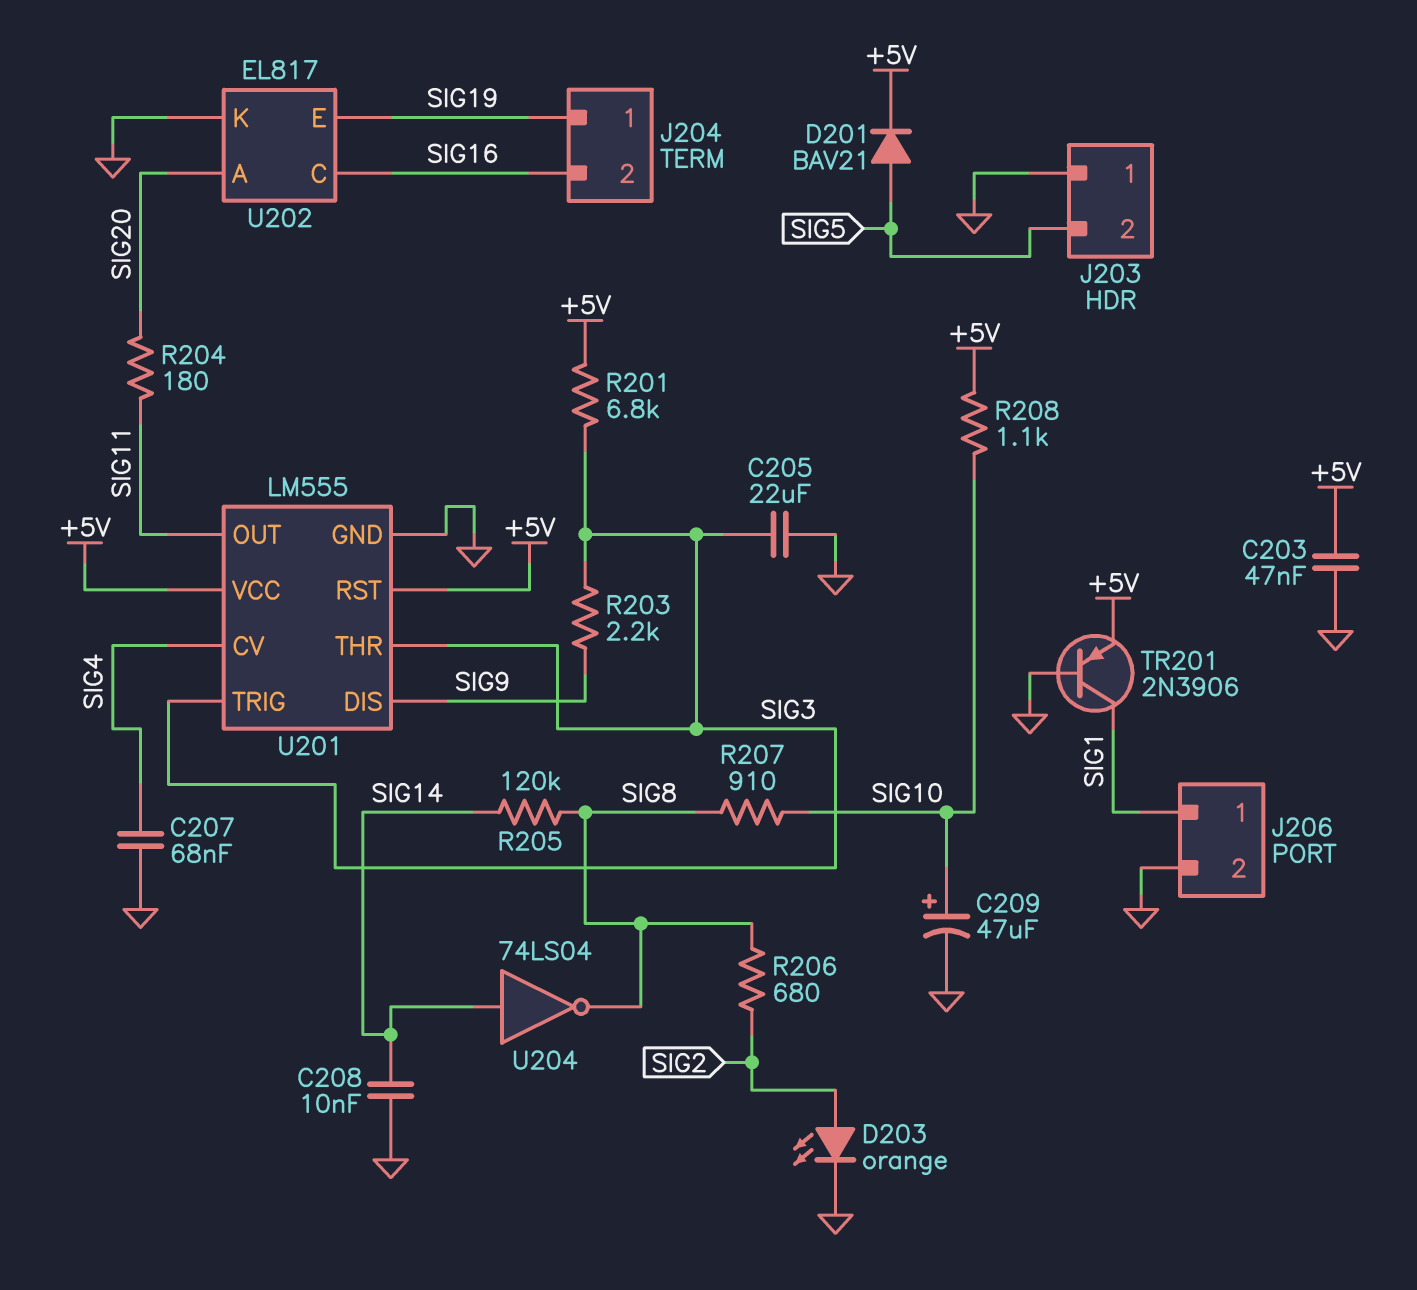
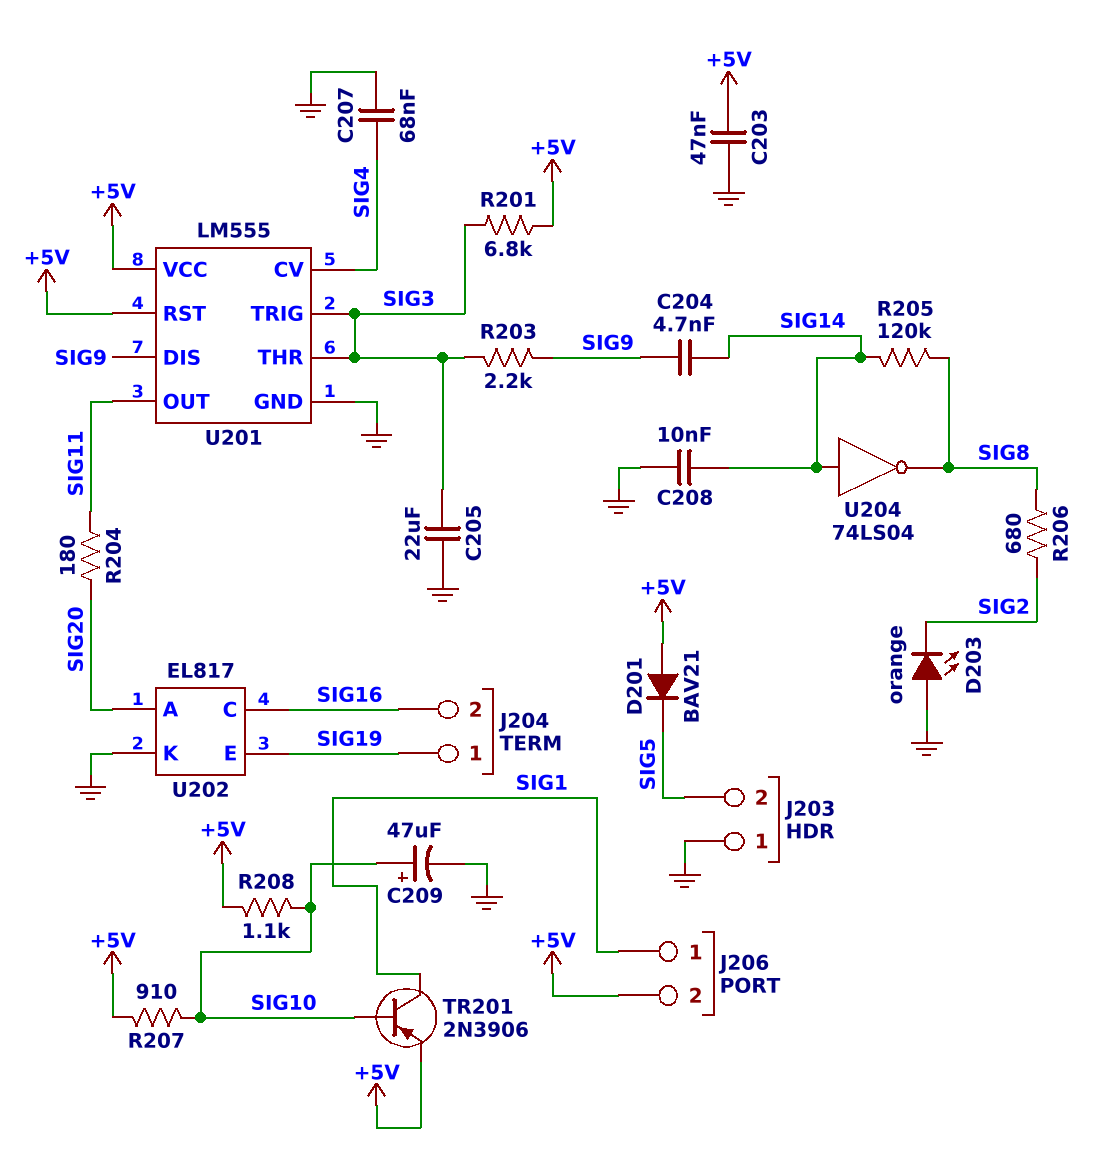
C204: none -> 4.7nF (SIG9, SIG14)
D201: diode BAV21 (A SIG5, K +5V) -> diode BAV21 (A +5V, K SIG5)
D203: LED orange (A SIG2, K GND) -> LED orange (A GND, K SIG2)
J206 pin 2: GND -> +5V
R207: 910 (SIG8, SIG10) -> 910 (+5V, SIG10)
TR201: PNP 2N3906 (B GND, C SIG1, E +5V) -> PNP 2N3906 (B SIG10, C SIG1, E +5V)

